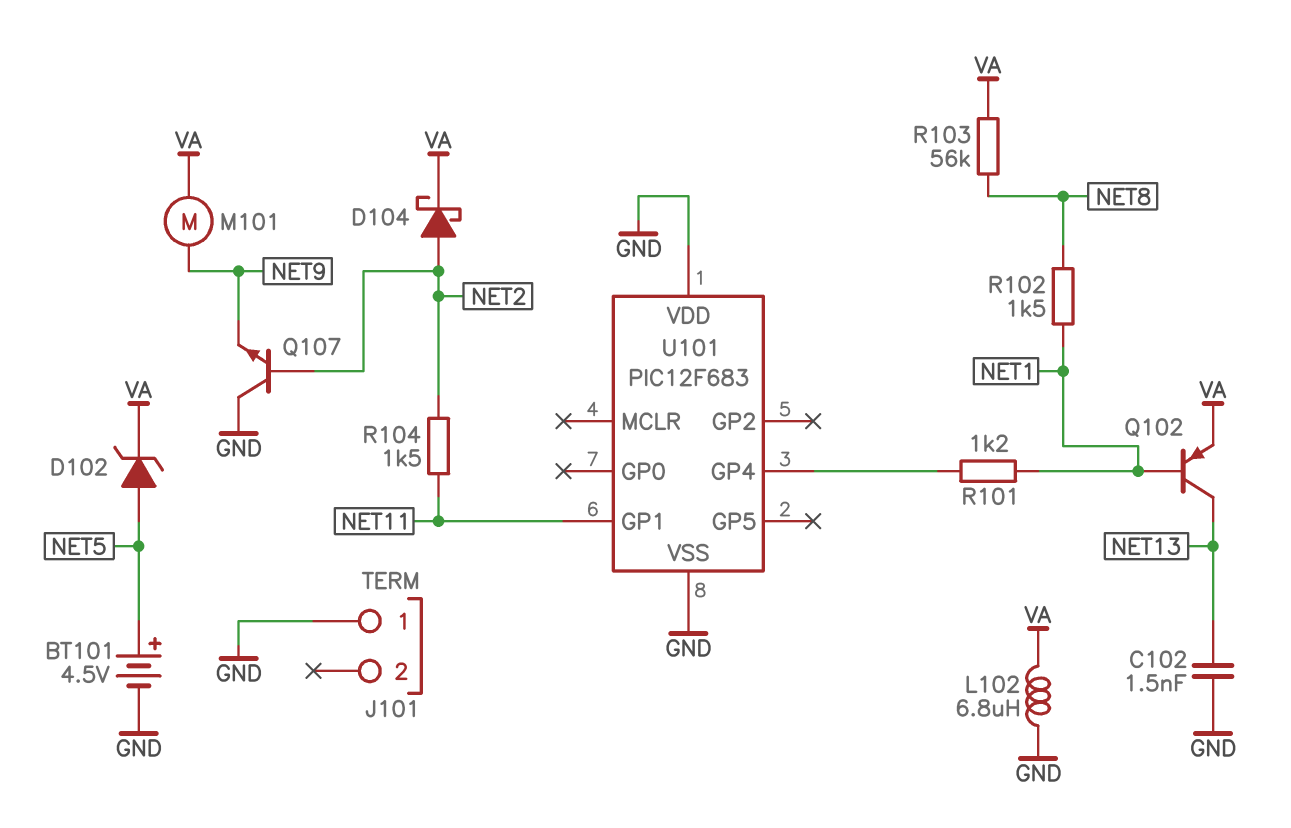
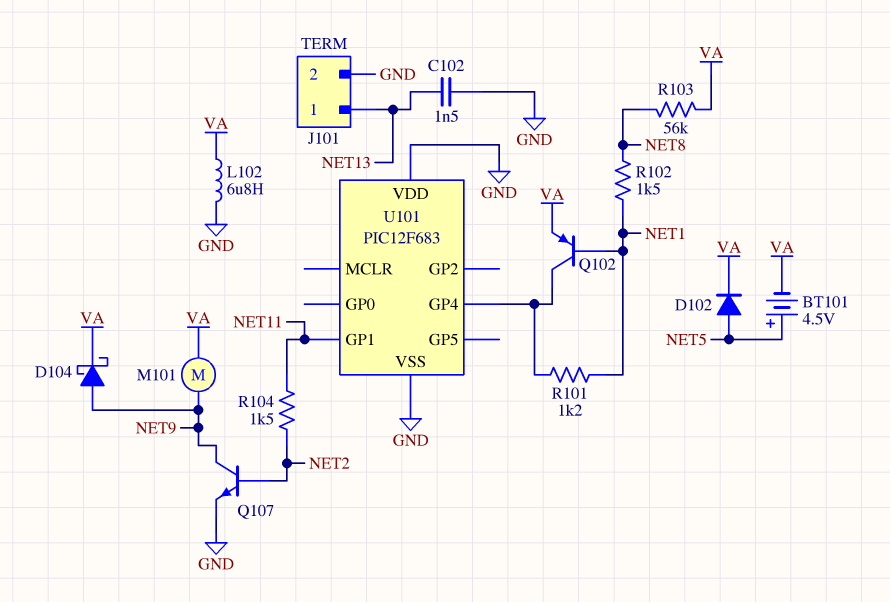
BT101: 4.5V (plus NET5, minus GND) -> 4.5V (plus NET5, minus VA)
D102: zener (A NET5, K VA) -> diode (A NET5, K VA)
D104: schottky (A NET2, K VA) -> schottky (A NET9, K VA)
J101 pin 1: GND -> NET13
J101 pin 2: none -> GND
Q102: PNP (B NET1, C NET13, E VA) -> PNP (B NET1, C U101/GP4, E VA)
Q107: NPN (B NET2, C GND, E NET9) -> NPN (B NET2, C NET9, E GND)

